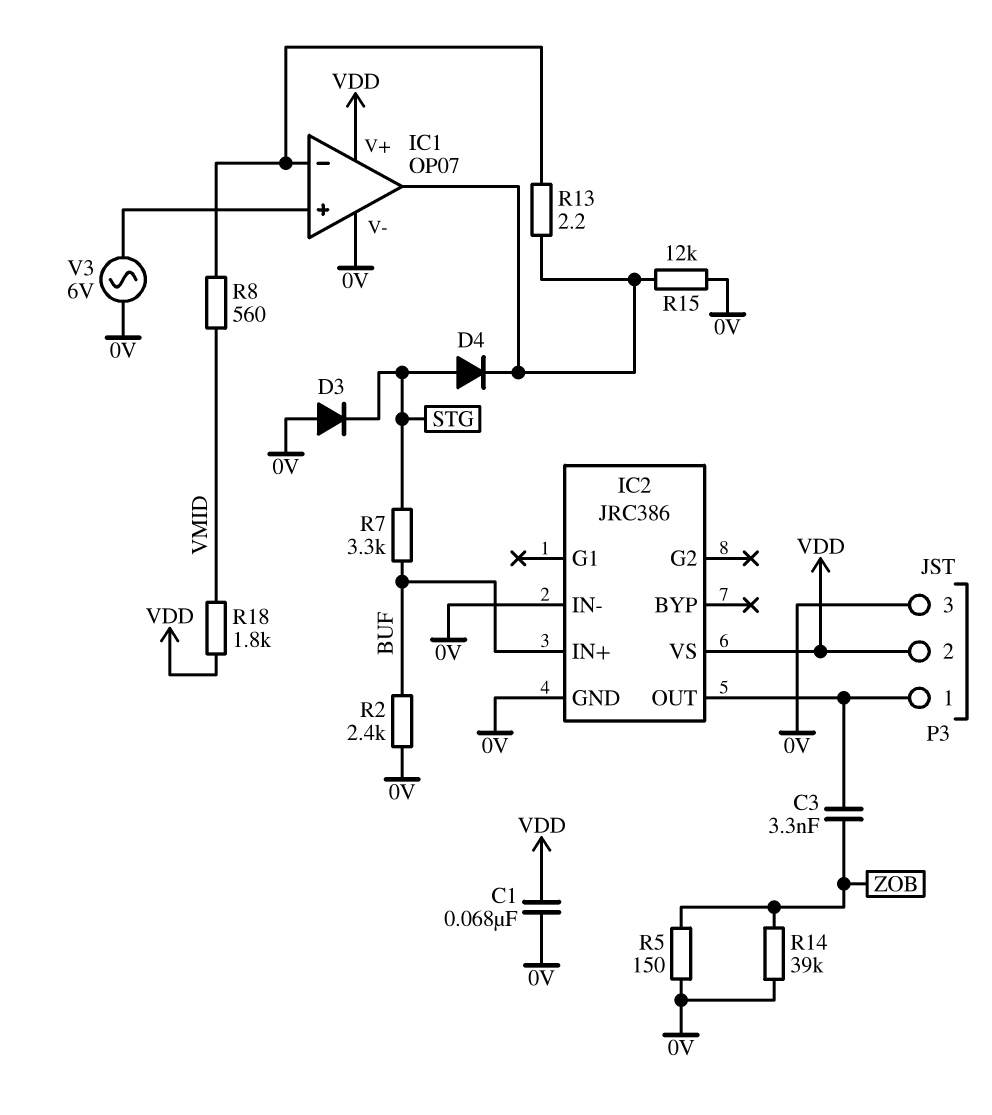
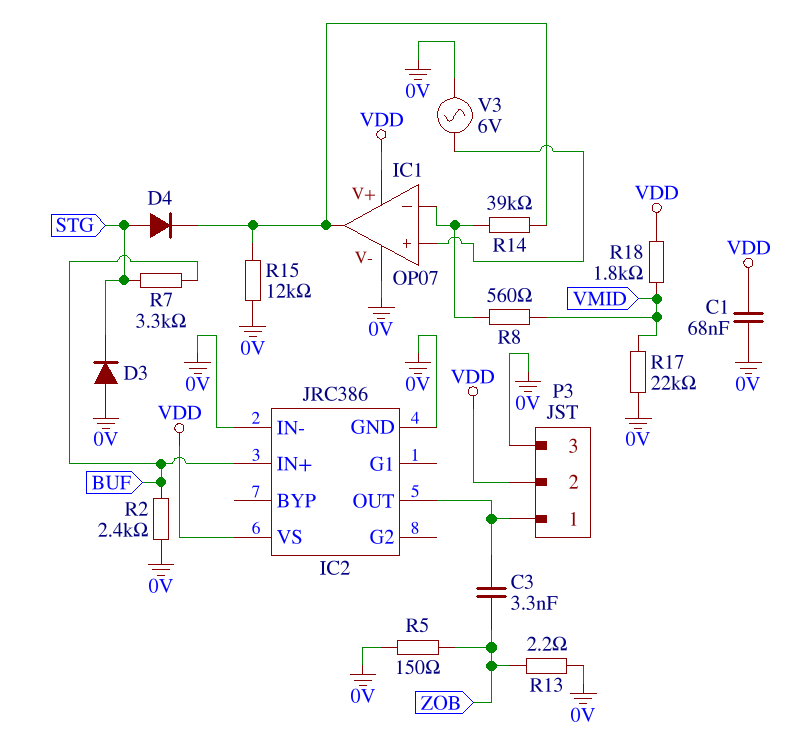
R13: 2.2 (IC1/in-, IC1/out) -> 2.2 (0V, ZOB)
R14: 39k (0V, ZOB) -> 39k (IC1/in-, IC1/out)
R17: none -> 22k (0V, VMID)

